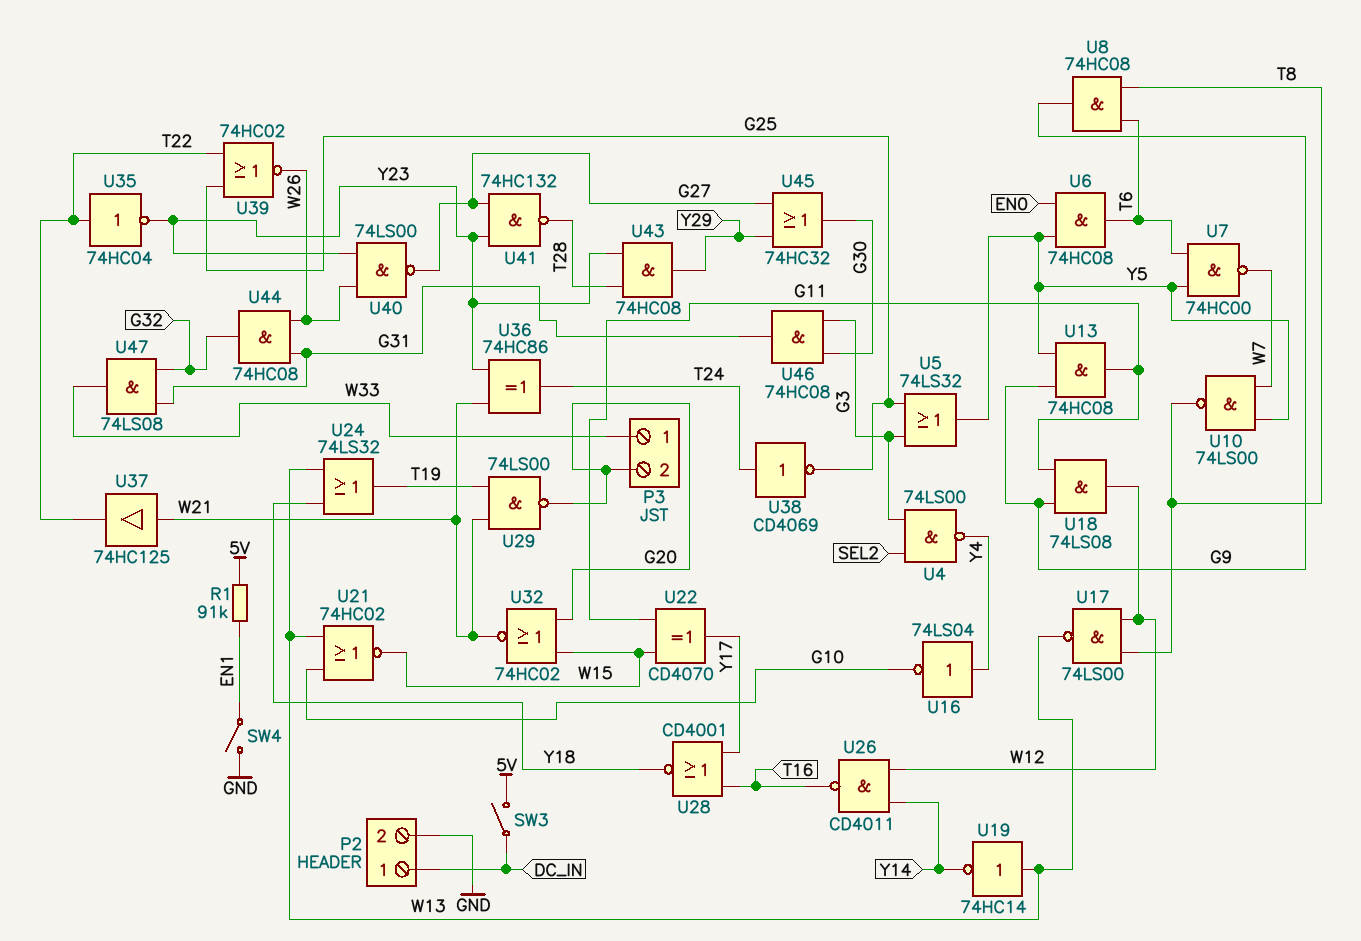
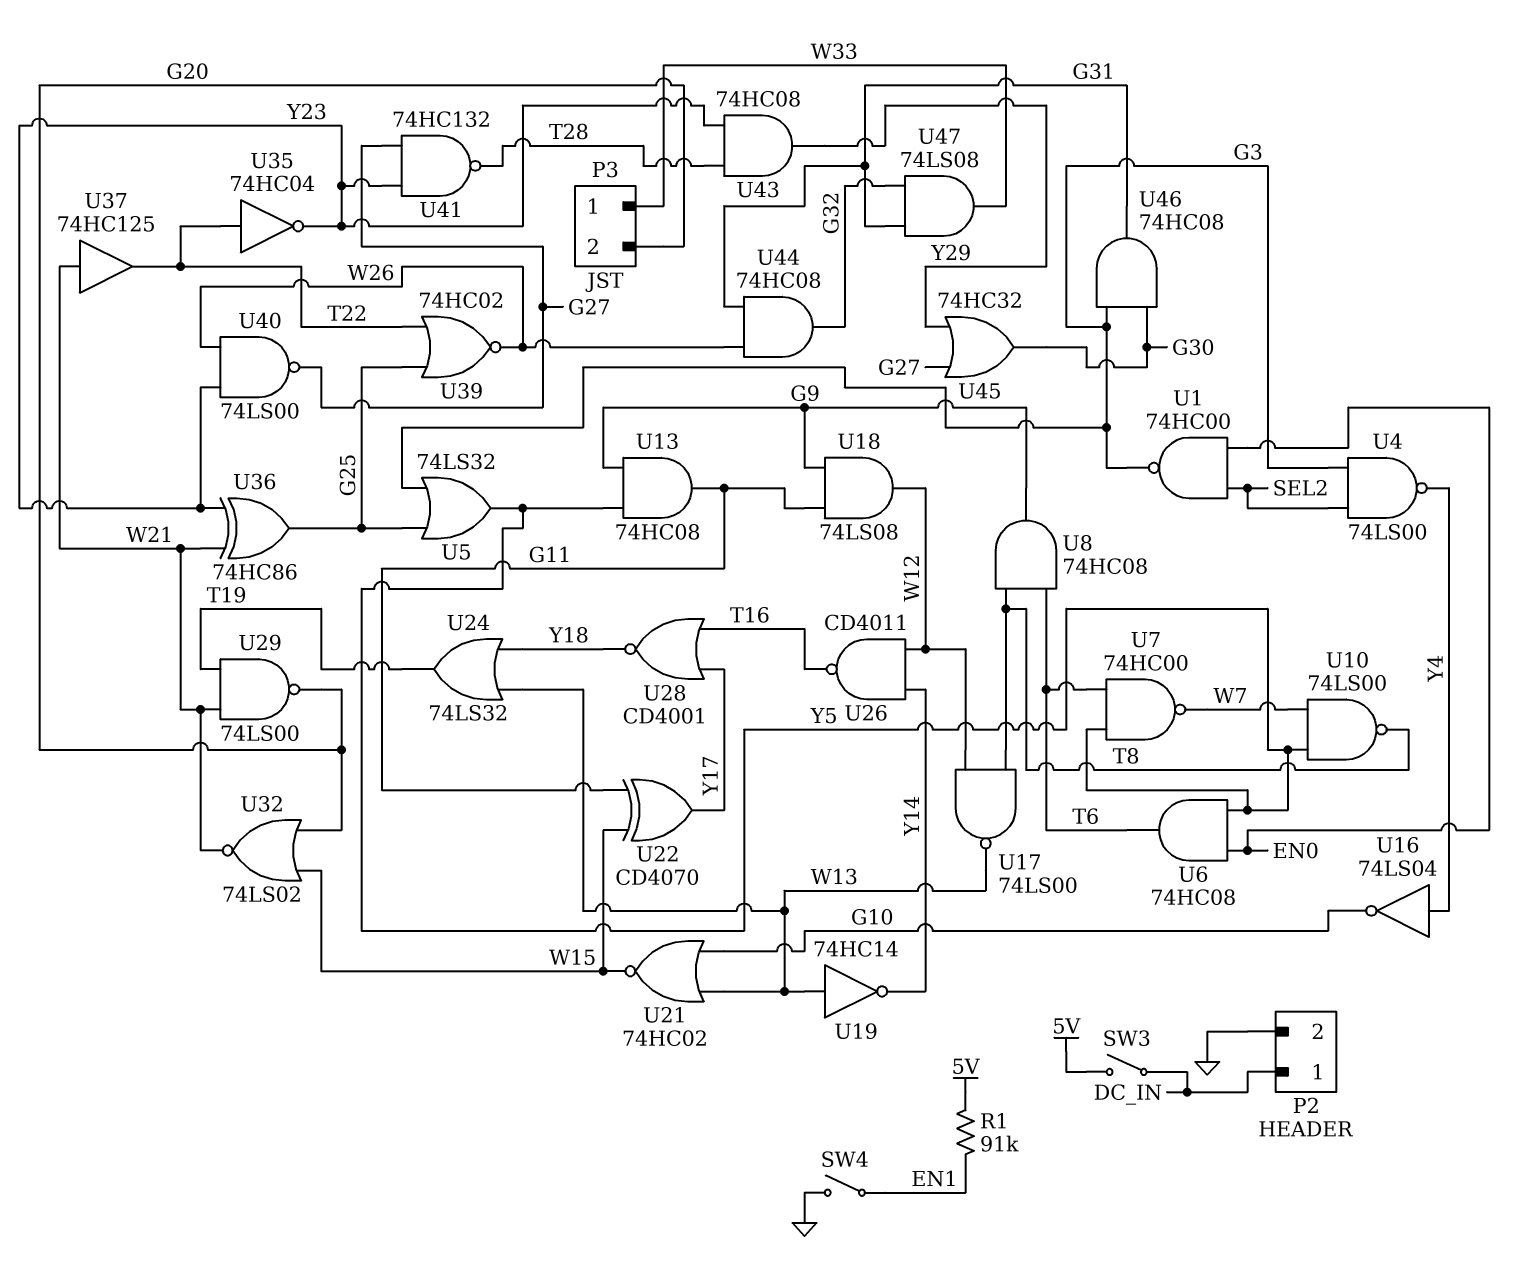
U1: none -> NAND 74HC00 (in EN0, in SEL2, out G3)
U32: NOR 74HC02 (in G20, in W15, out W21) -> NOR 74LS02 (in G20, in W15, out W21)
U36: XOR 74HC86 (in W21, in Y23, out T24) -> XOR 74HC86 (in W21, in Y23, out G25)
U38: NOT CD4069 (in T24, out G25) -> none

